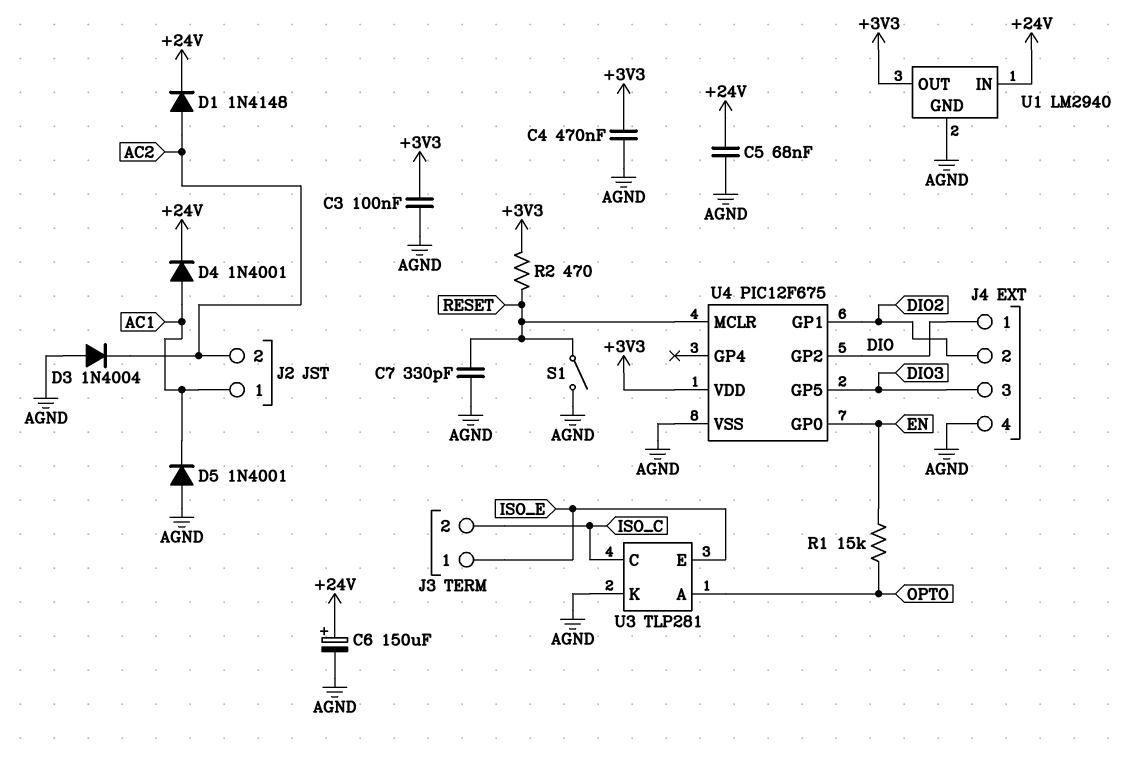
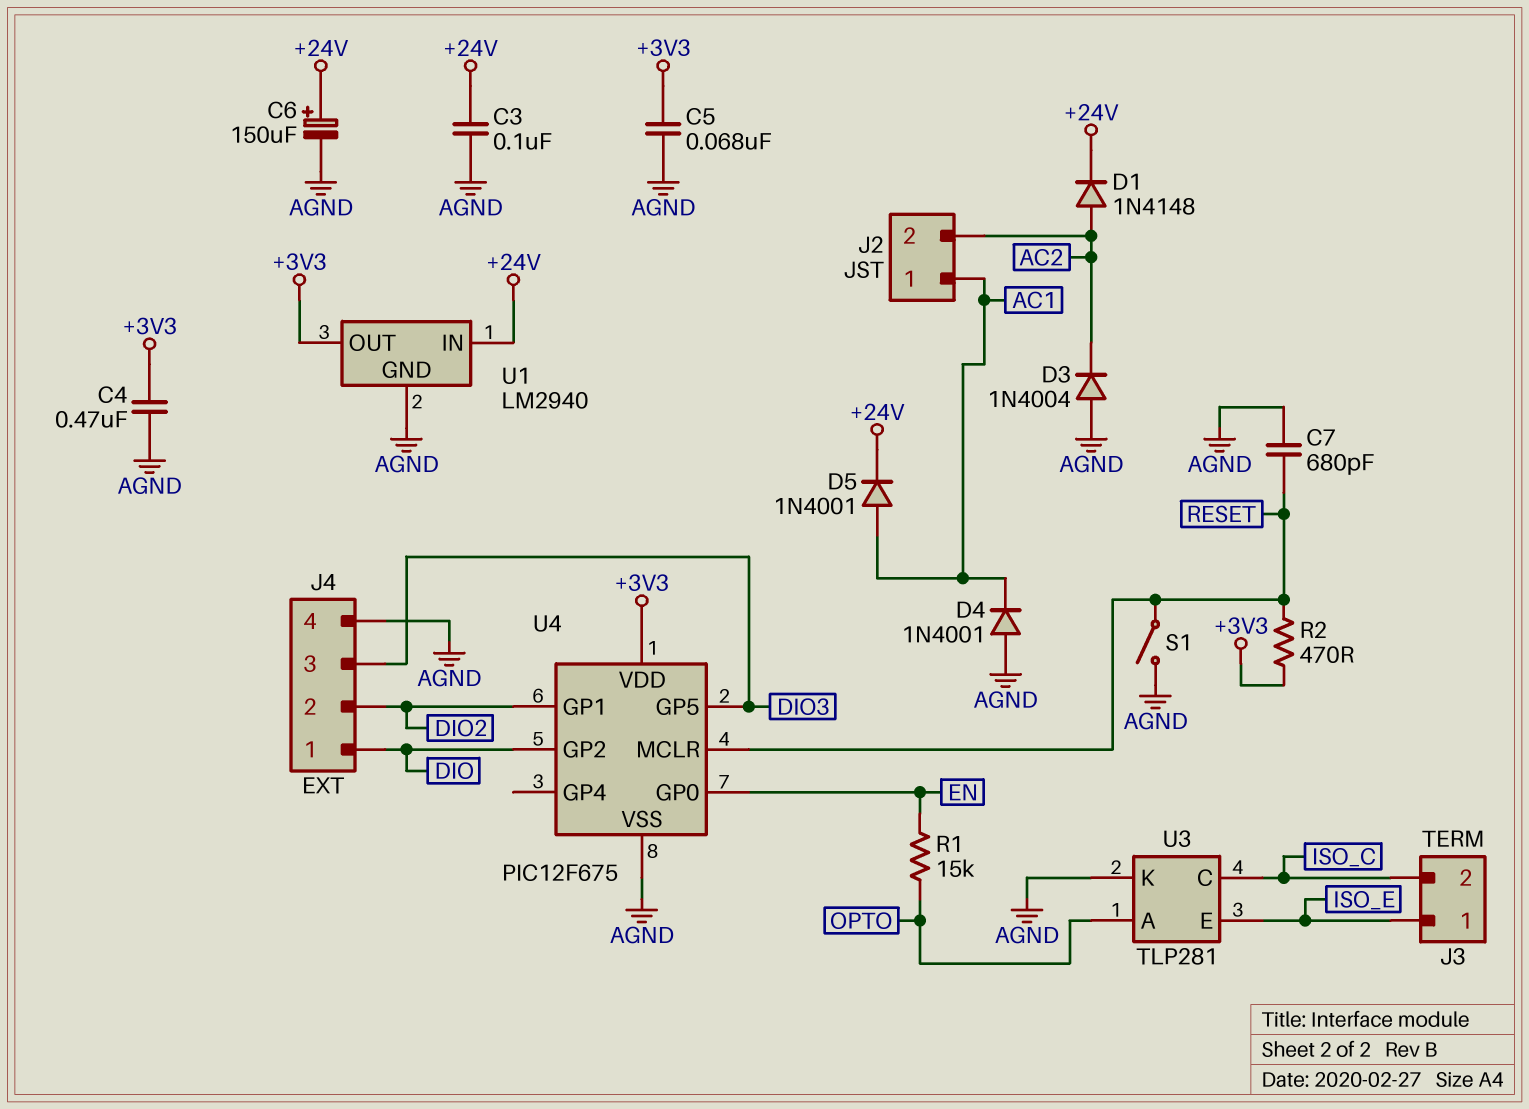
C3: 100nF (+3V3, AGND) -> 100nF (+24V, AGND)
C5: 68nF (+24V, AGND) -> 68nF (+3V3, AGND)
C7: 330pF (AGND, RESET) -> 680pF (AGND, RESET)
D4: diode 1N4001 (A AC1, K +24V) -> diode 1N4001 (A AGND, K AC1)
D5: diode 1N4001 (A AGND, K AC1) -> diode 1N4001 (A AC1, K +24V)

